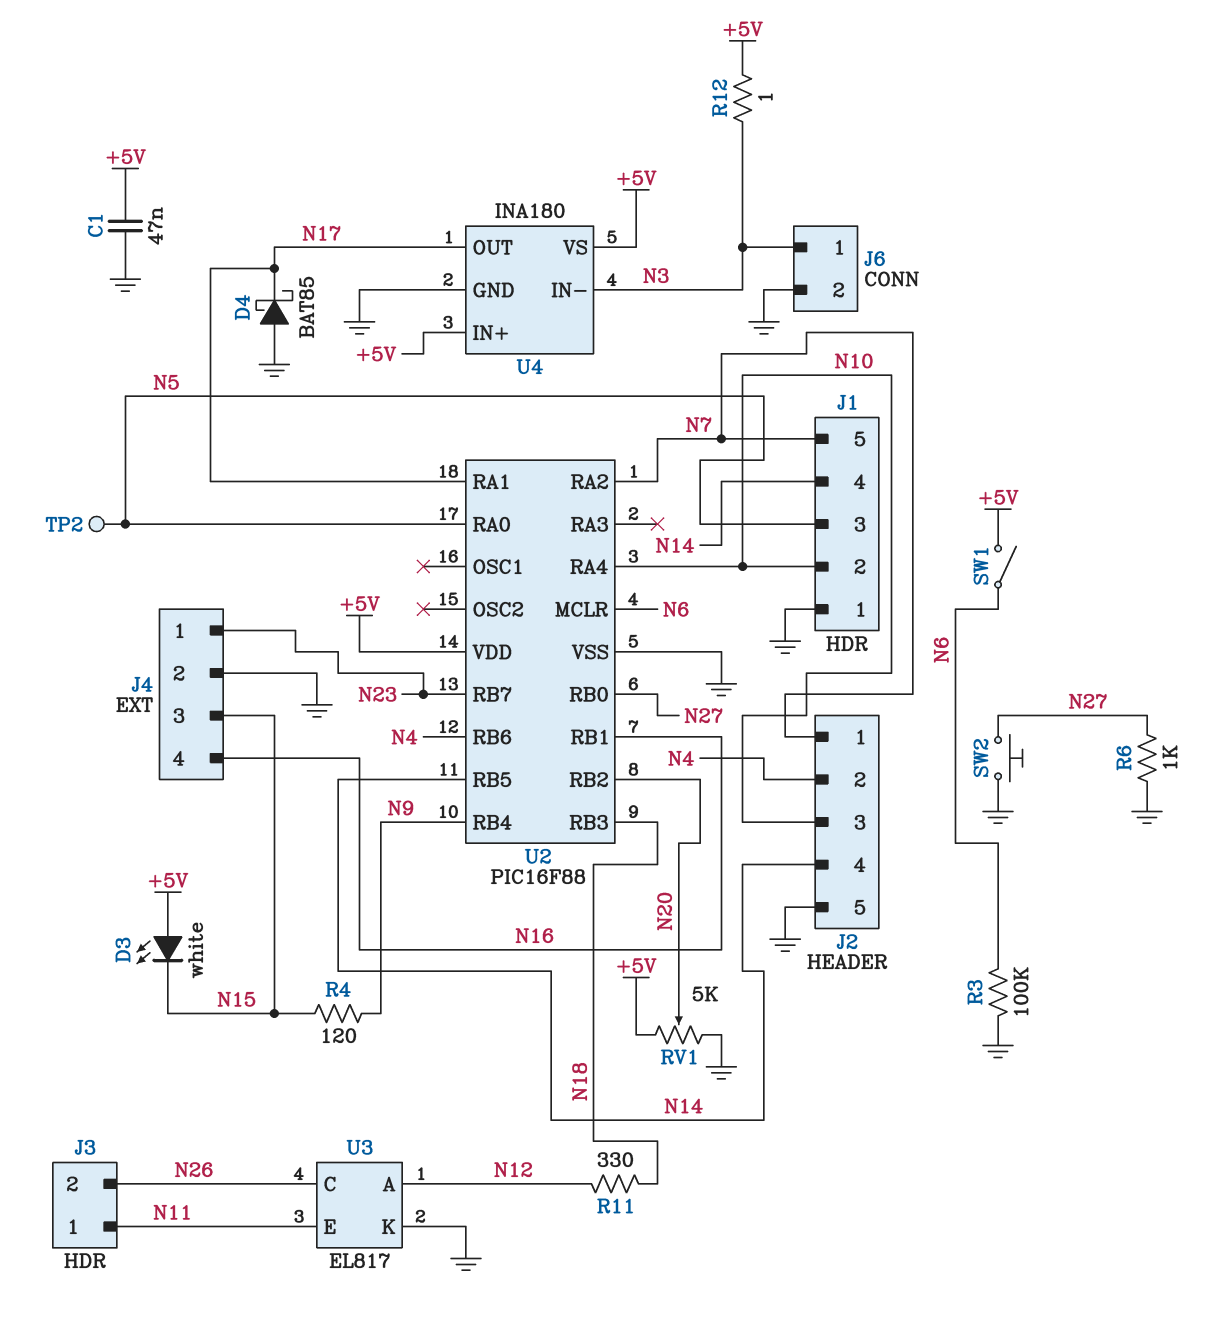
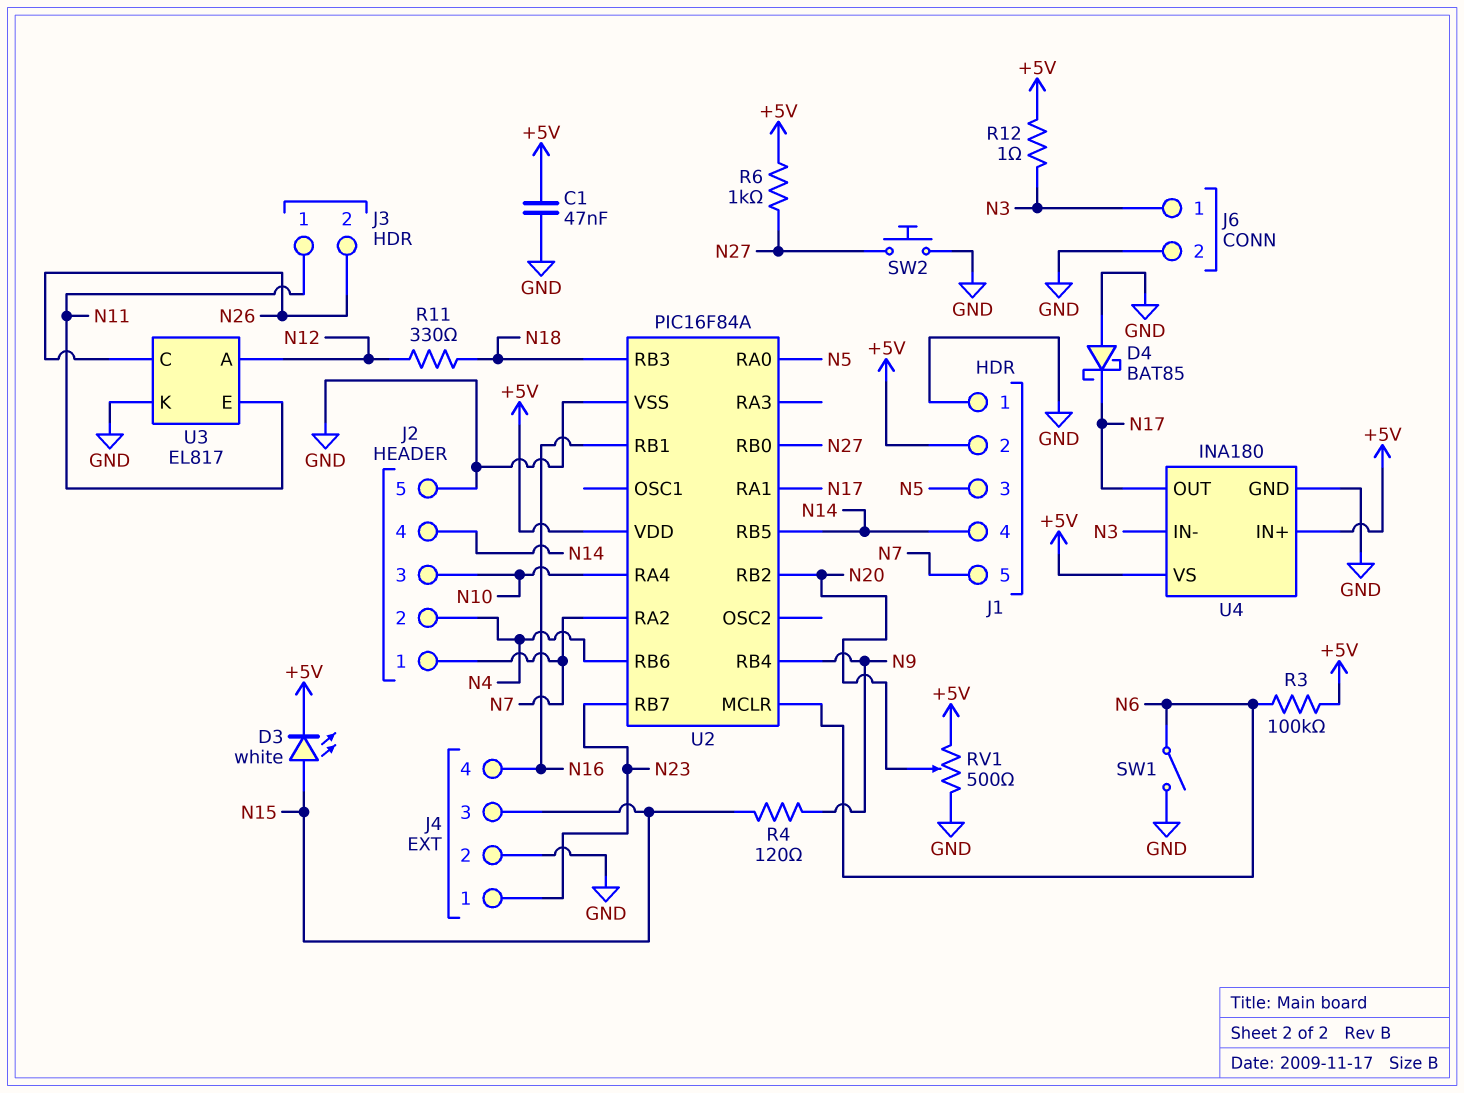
D3: LED white (A +5V, K N15) -> LED white (A N15, K +5V)
J1 pin 2: N10 -> +5V
R3: 100k (GND, N6) -> 100k (+5V, N6)
R6: 1k (GND, N27) -> 1k (+5V, N27)
RV1: 5k (+5V, GND, wiper N20) -> 500 (+5V, GND, wiper N20)
SW1: switch (+5V, N6) -> switch (GND, N6)
TP2: test point (N5) -> none
U2: PIC16F88 -> PIC16F84A

